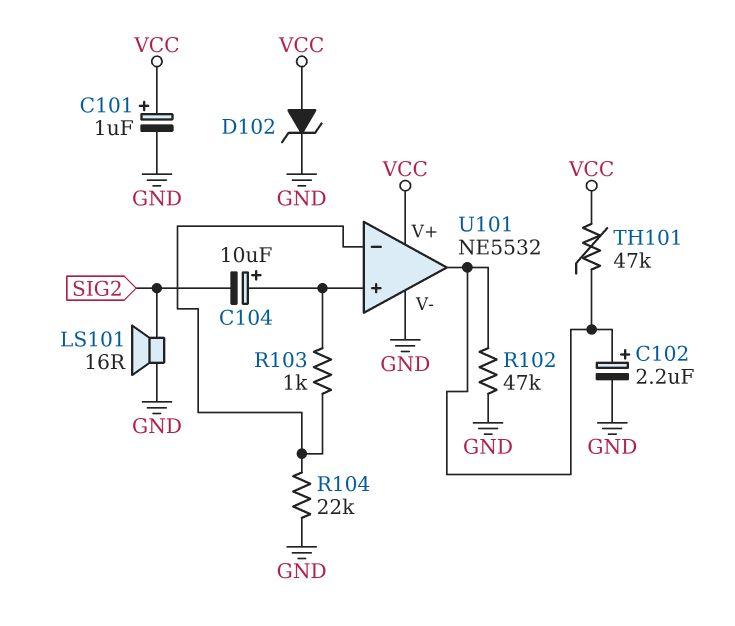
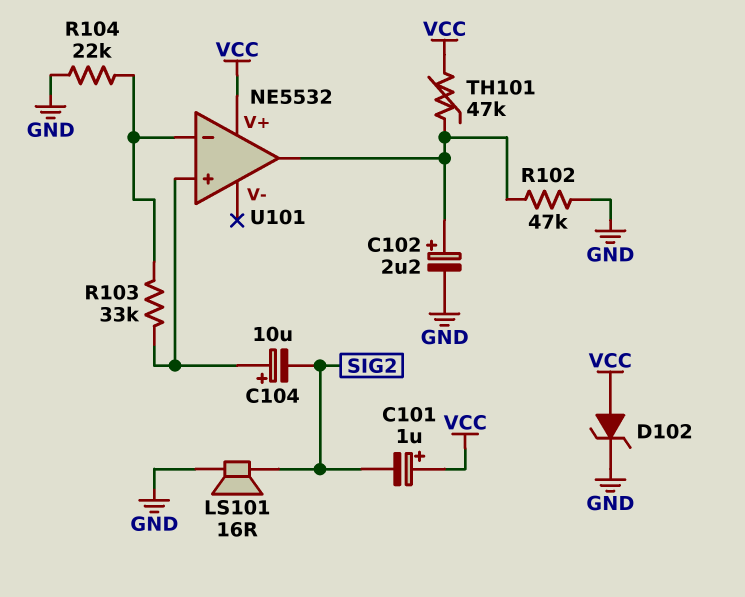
C101: 1uF (plus VCC, minus GND) -> 1uF (plus VCC, minus SIG2)
R103: 1k (U101/in+, U101/in-) -> 33k (U101/in+, U101/in-)
U101 pin V-: GND -> none

